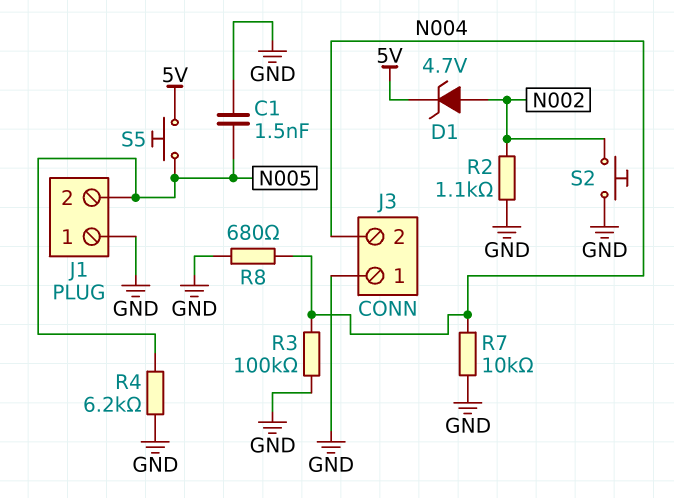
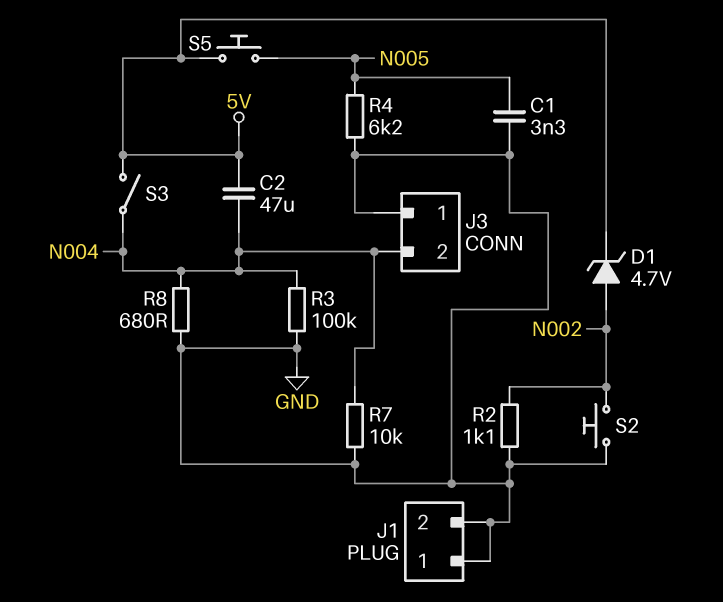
C1: 1.5nF (GND, N005) -> 3.3nF (GND, N005)
C2: none -> 47uF (5V, N004)
J1 pin 2: N005 -> GND
S3: none -> switch (5V, N004)

